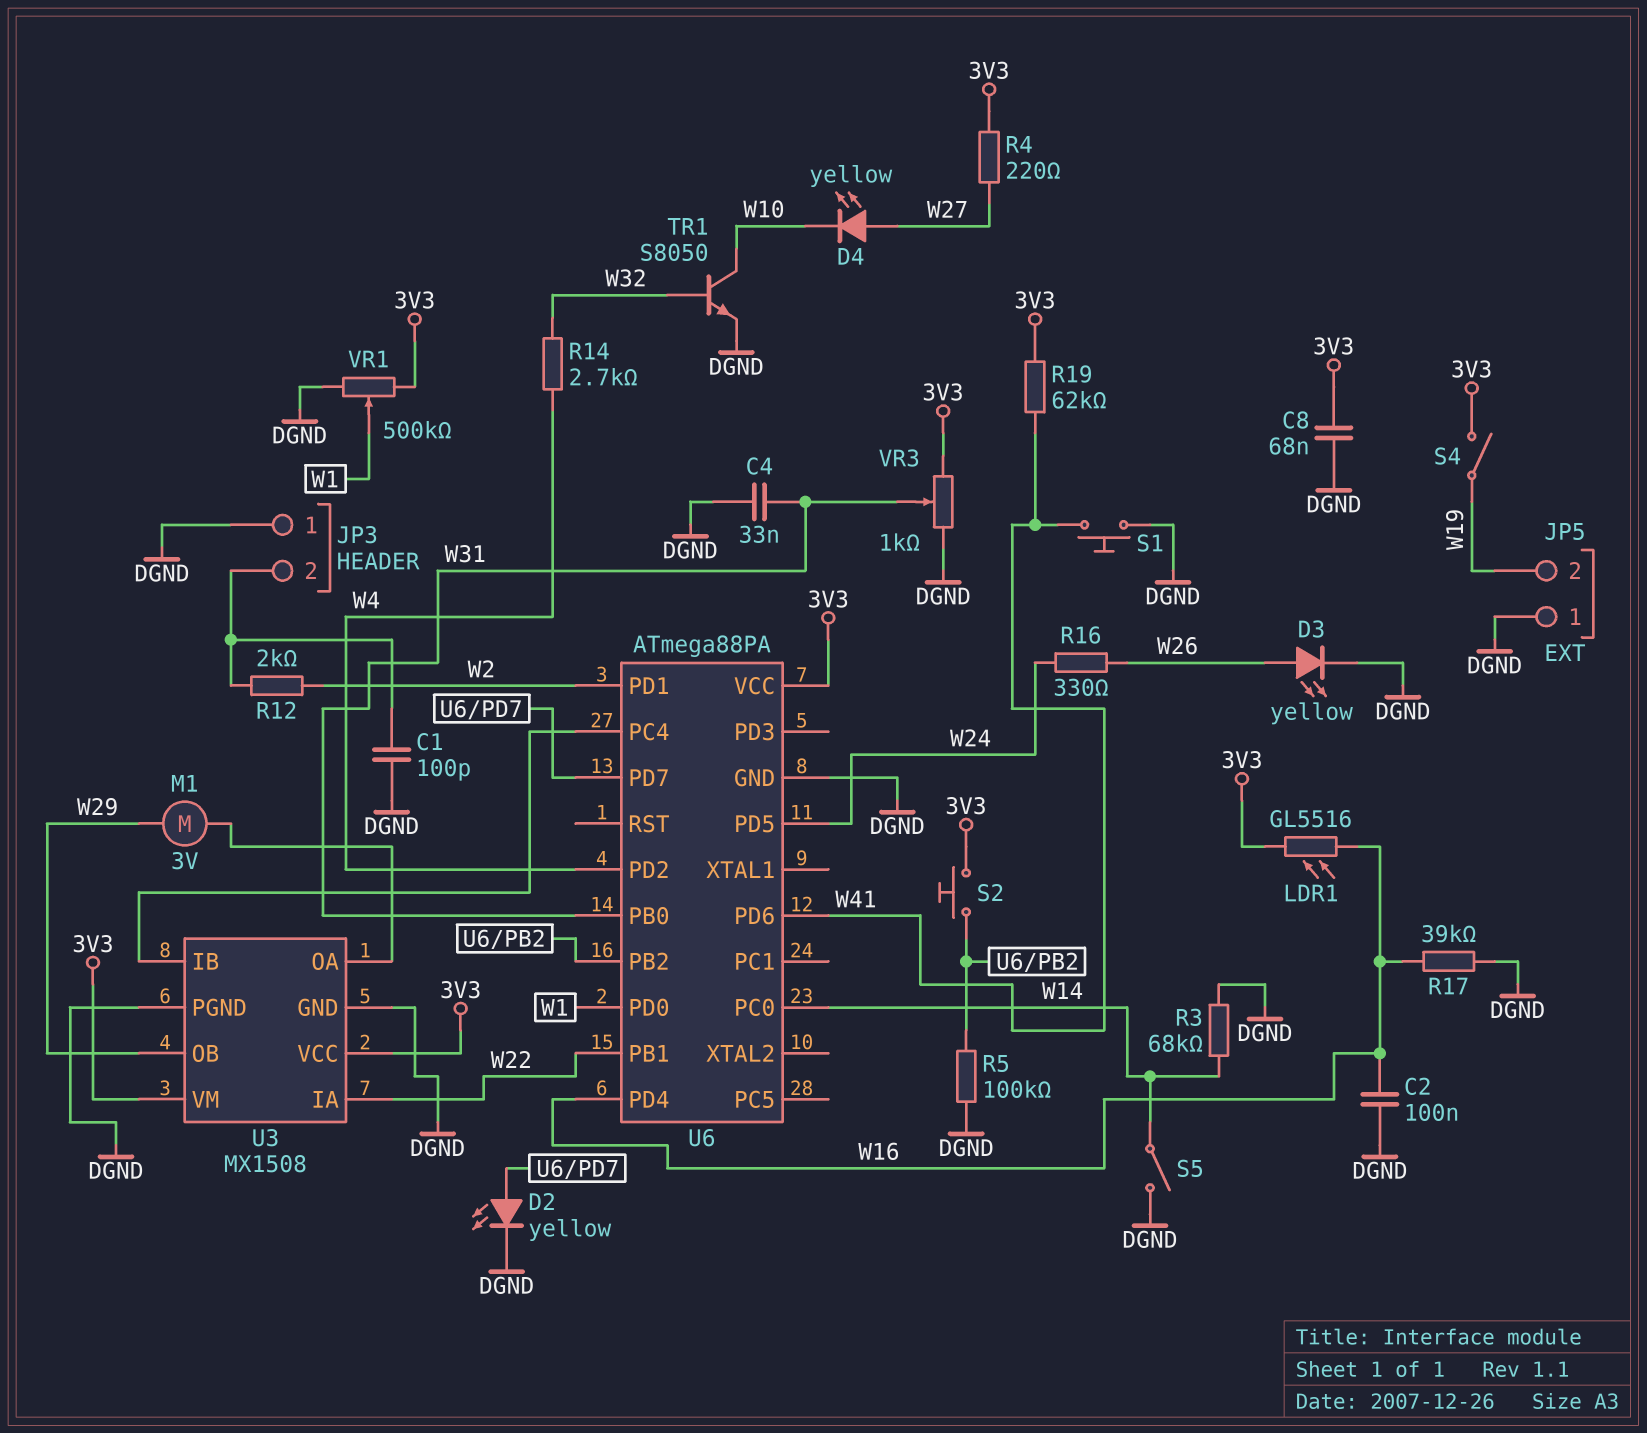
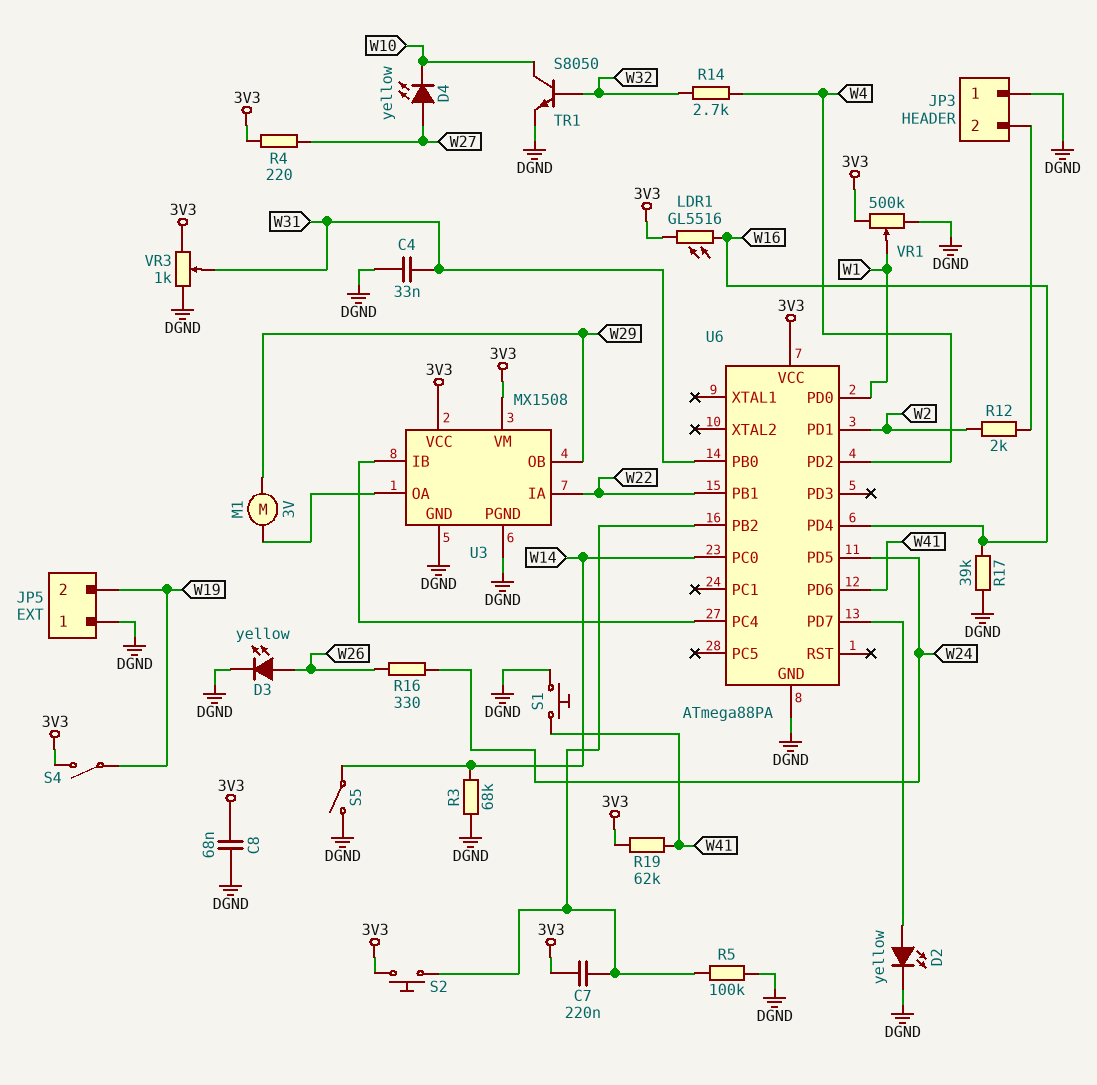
C1: 100pF (DGND, JP3/2) -> none
C2: 100nF (DGND, W16) -> none
C7: none -> 220nF (3V3, U6/PB2)

